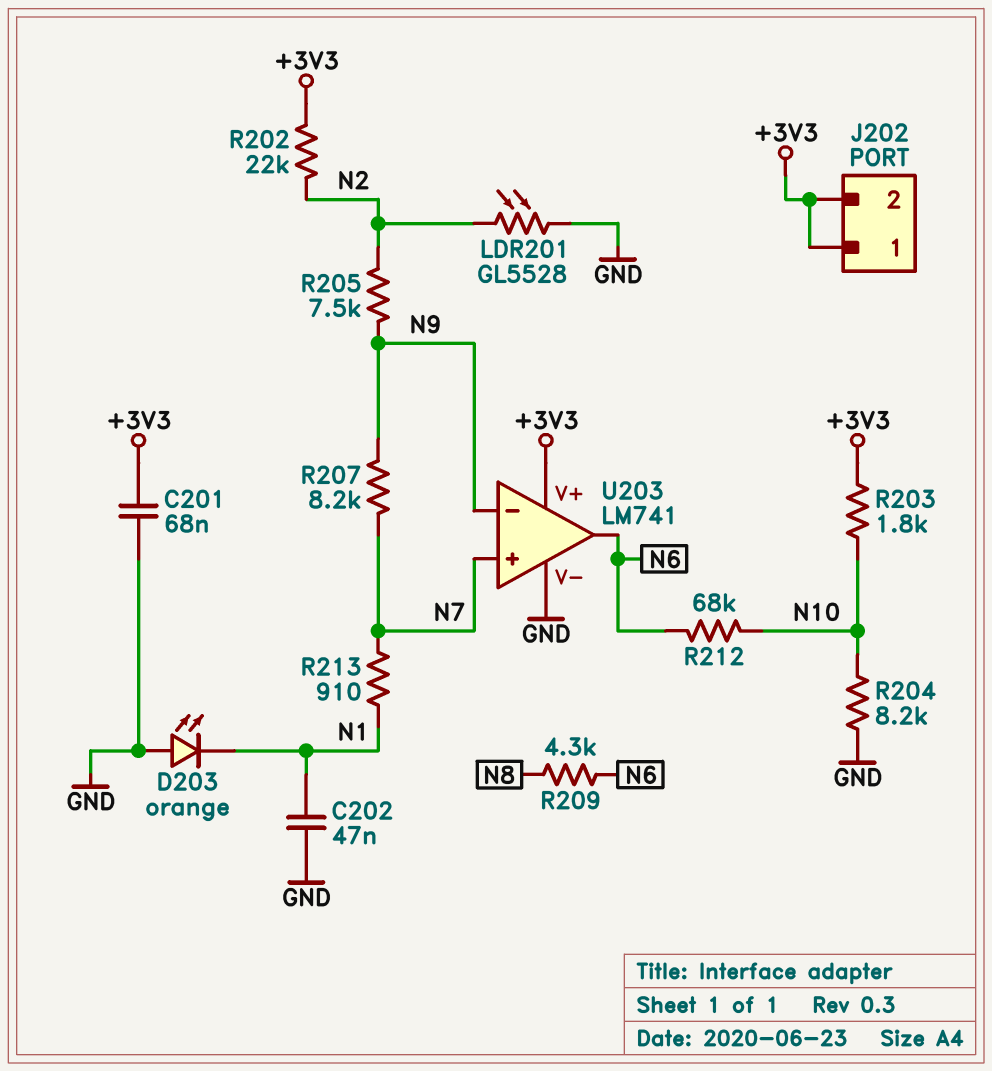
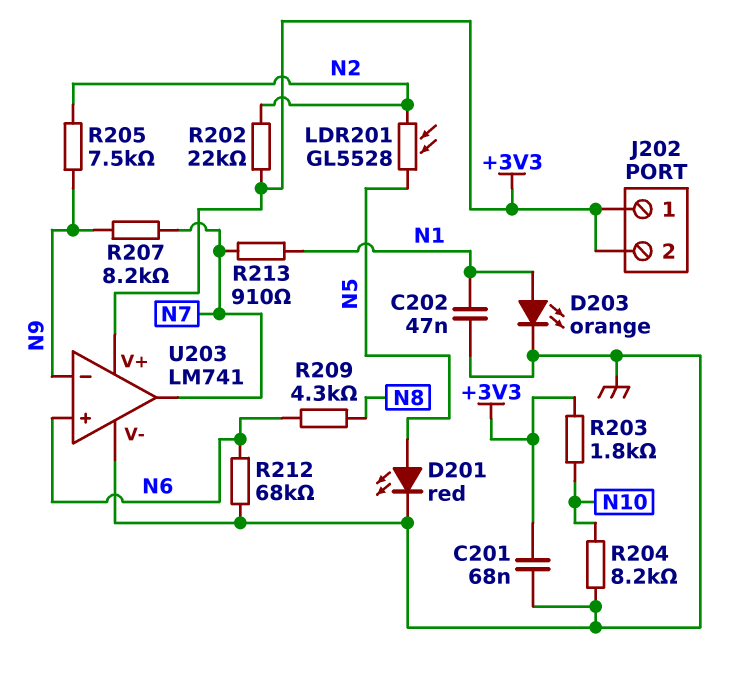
D201: none -> LED red (A N5, K GND)
D203: LED orange (A GND, K N1) -> LED orange (A N1, K GND)
LDR201: GL5528 (GND, N2) -> GL5528 (N2, N5)
R212: 68k (N6, N10) -> 68k (GND, N6)
U203 pin in+: N7 -> N6
U203 pin out: N6 -> N7

